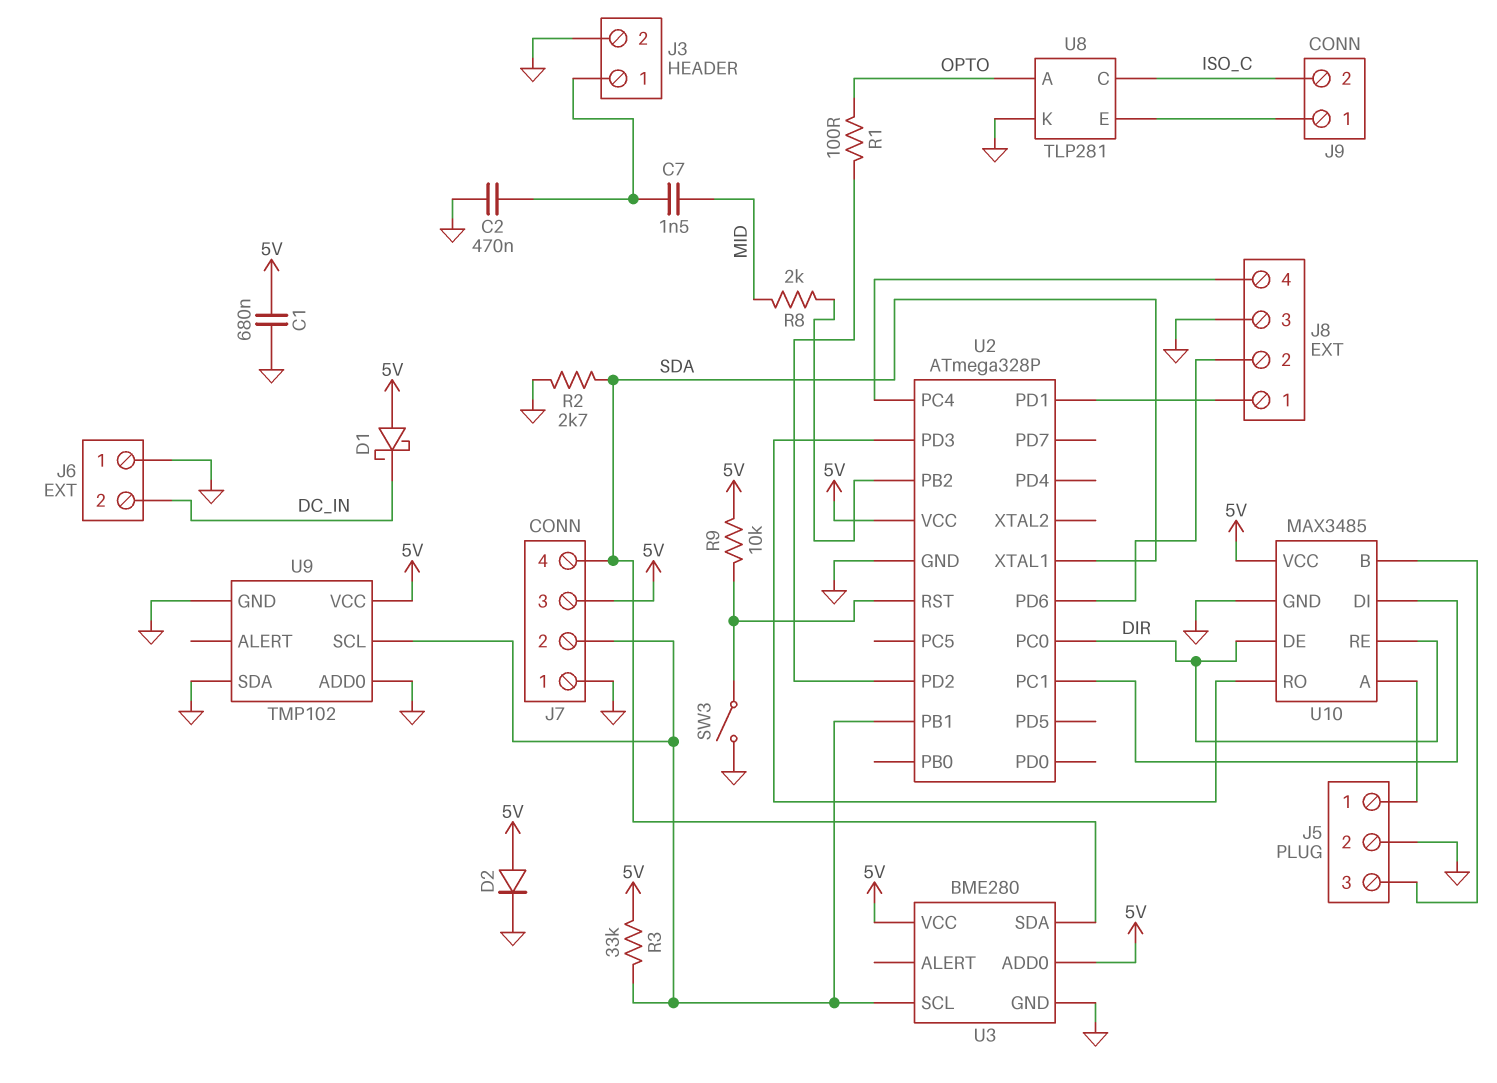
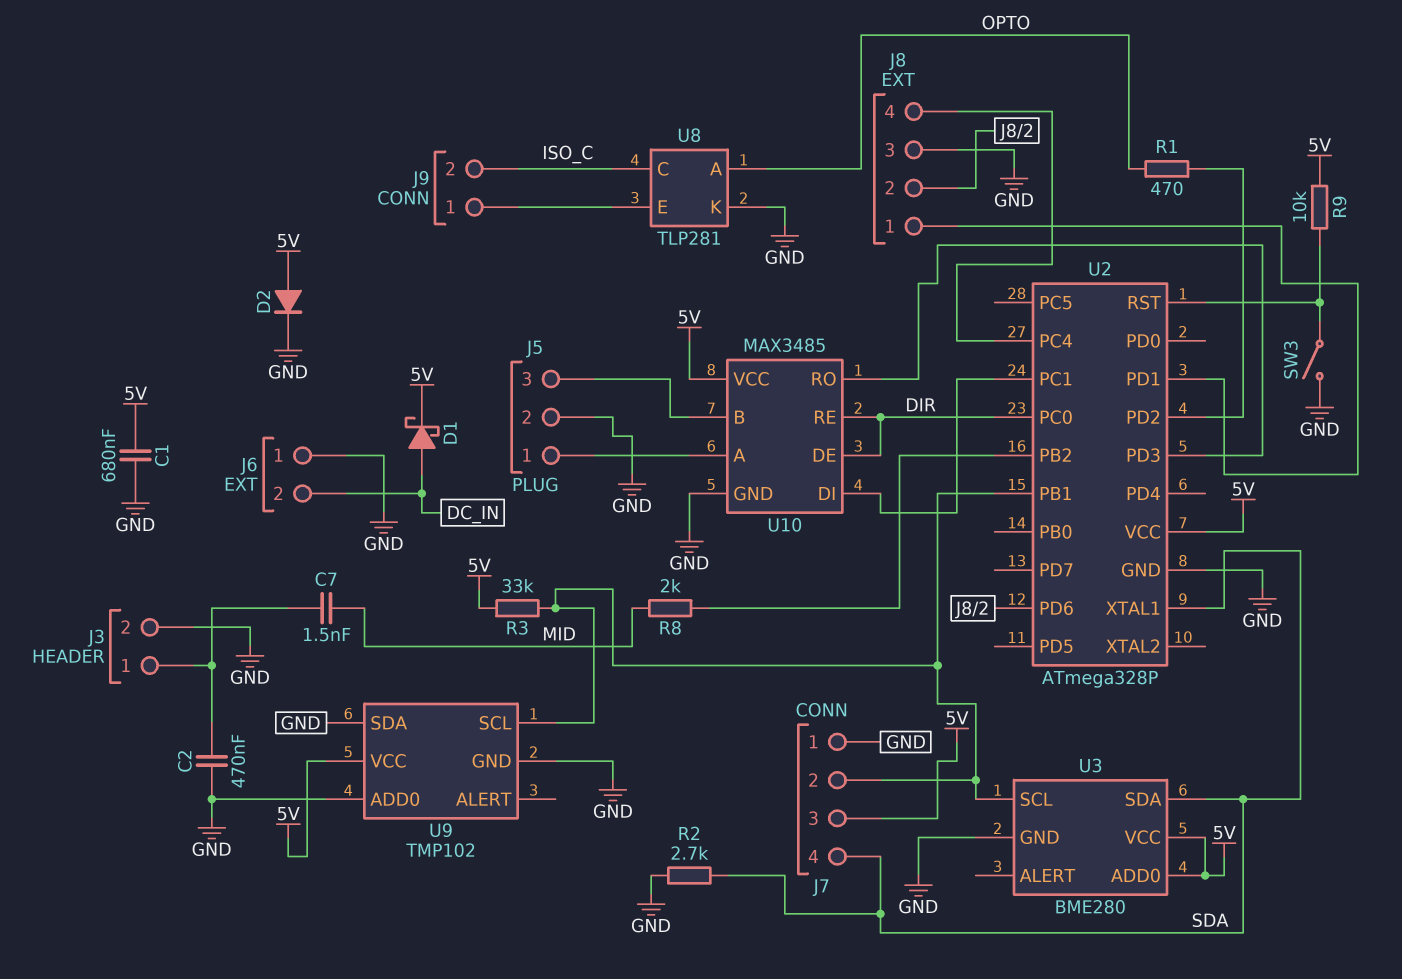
D1: schottky (A 5V, K DC_IN) -> schottky (A DC_IN, K 5V)
R1: 100 (OPTO, U2/PD2) -> 470 (OPTO, U2/PD2)

